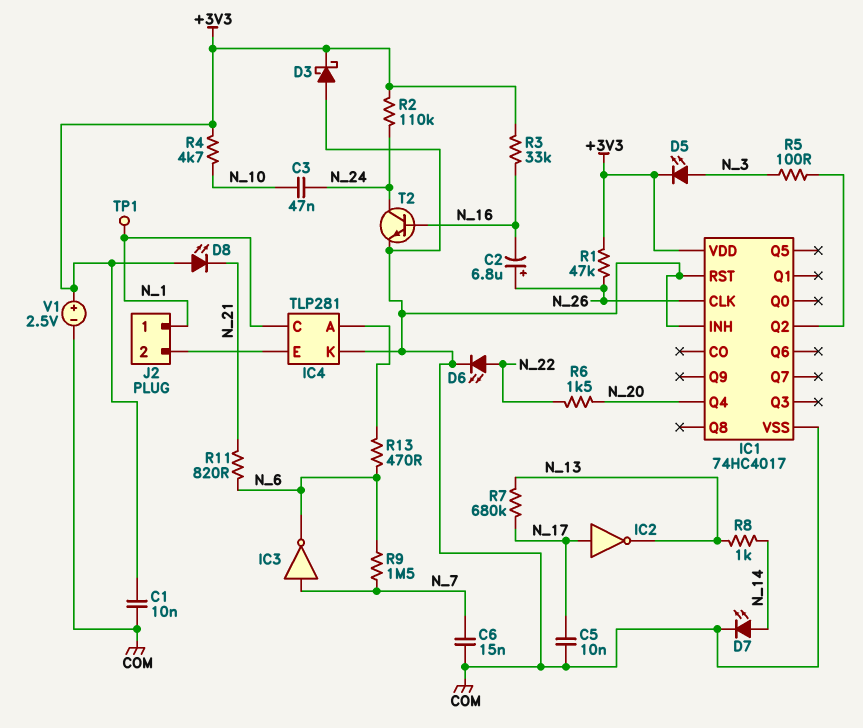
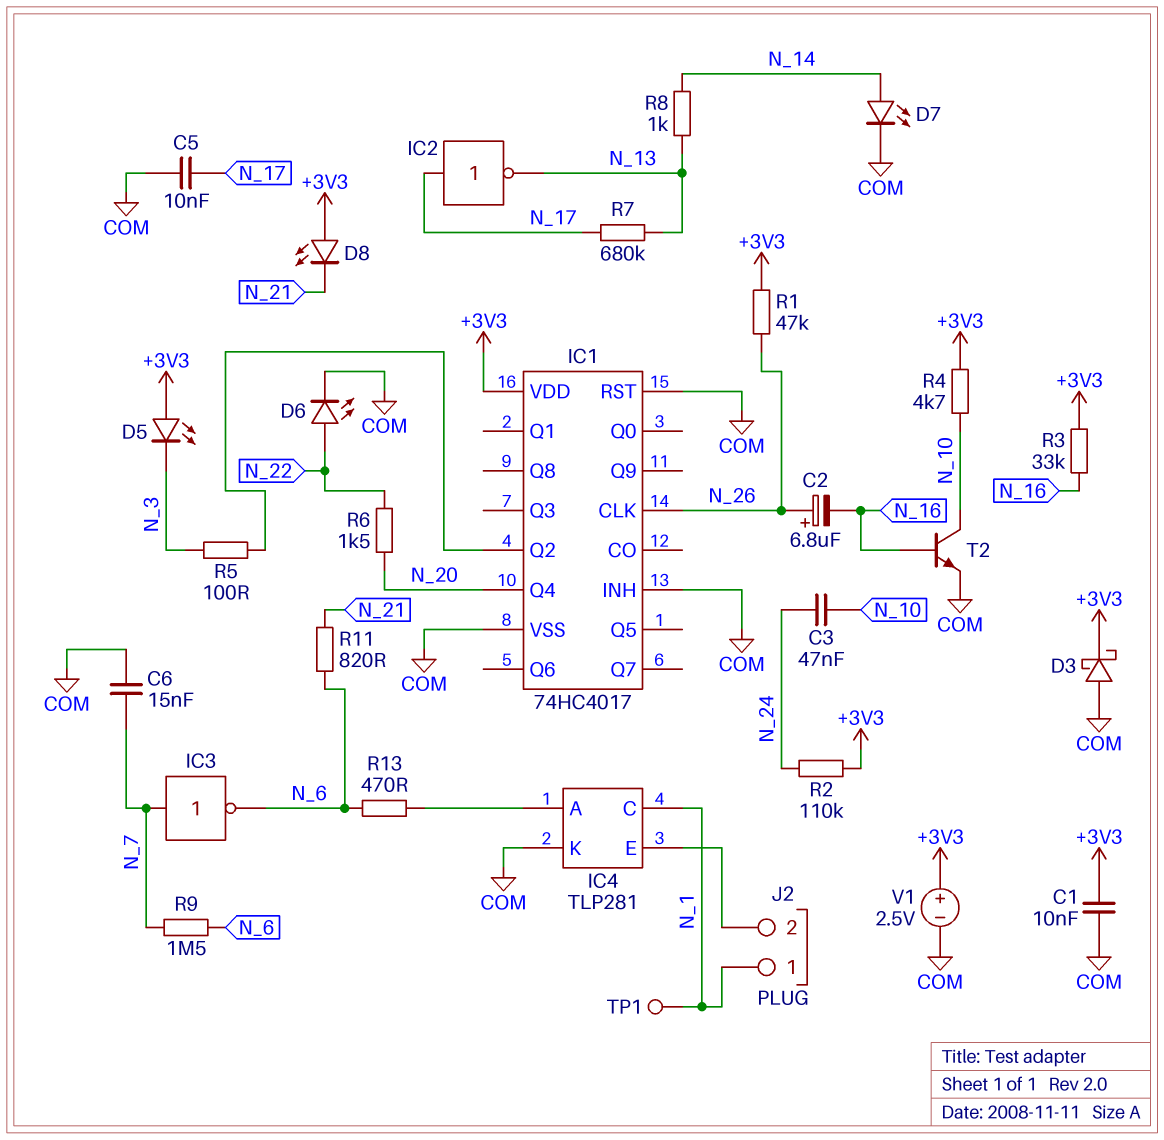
D5: LED (A N_3, K +3V3) -> LED (A +3V3, K N_3)
T2: NPN (B N_16, C N_24, E COM) -> NPN (B N_16, C N_10, E COM)

